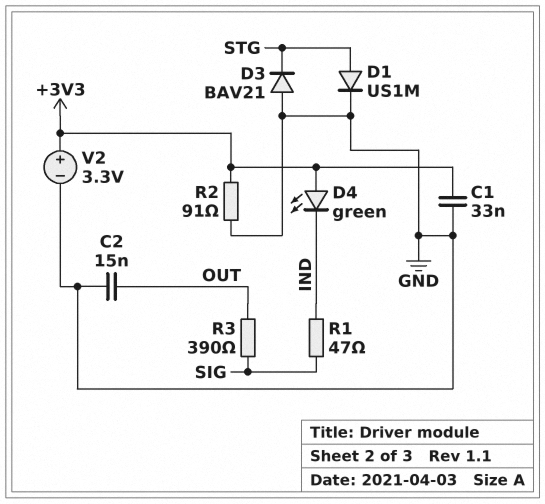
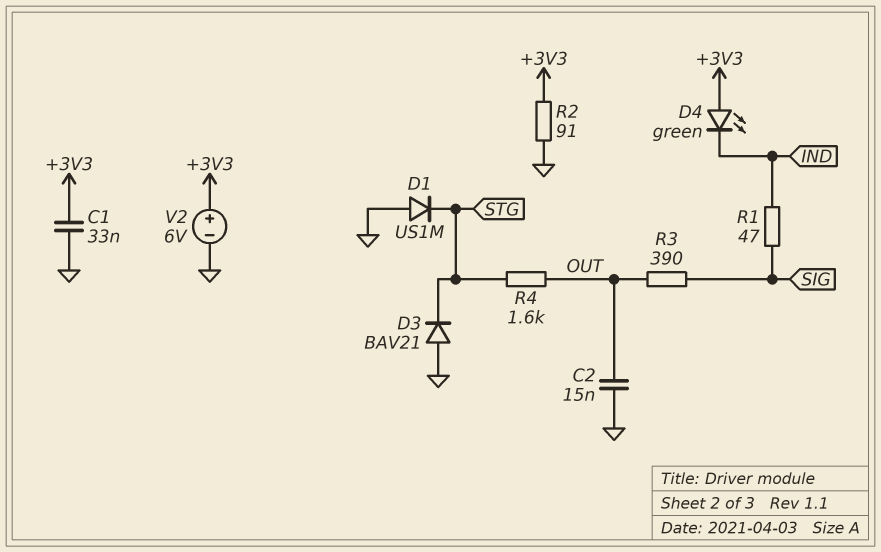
D1: diode US1M (A STG, K GND) -> diode US1M (A GND, K STG)
R4: none -> 1.6k (OUT, STG)
V2: 3.3V (plus +3V3, minus GND) -> 6V (plus +3V3, minus GND)

